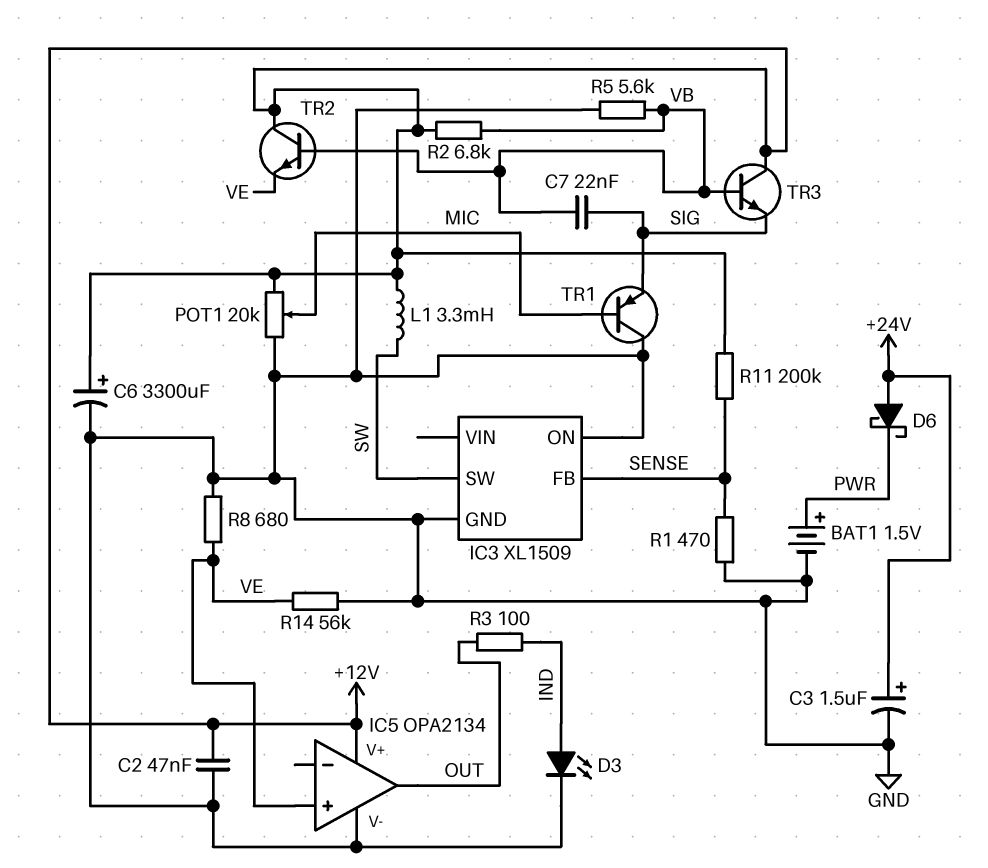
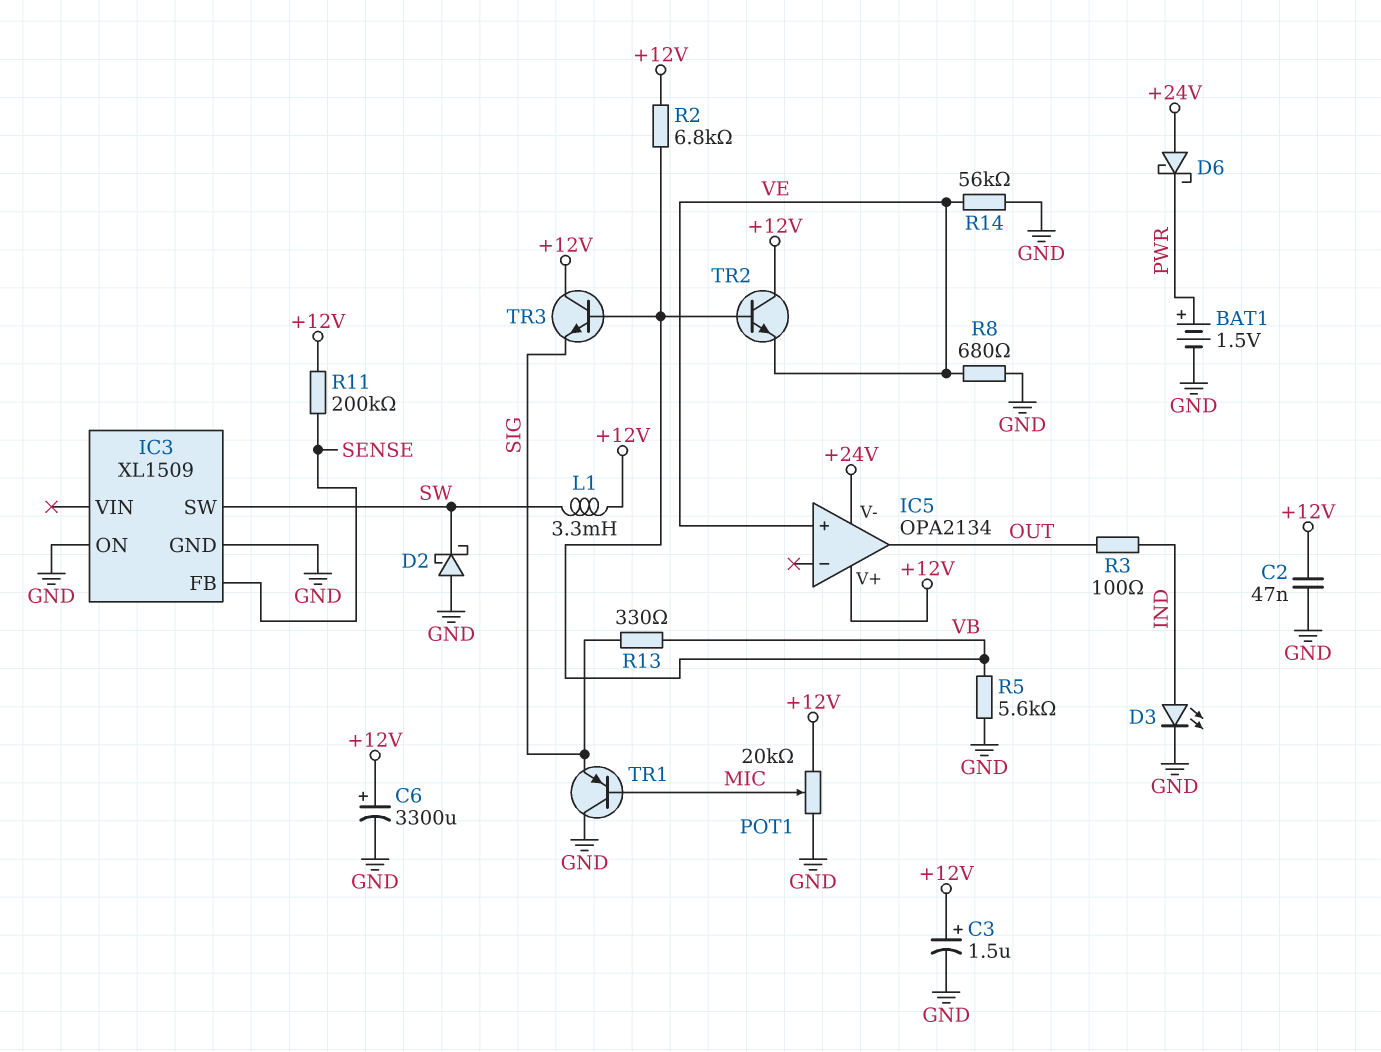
C3: 1.5uF (plus +24V, minus GND) -> 1.5uF (plus +12V, minus GND)
C7: 22nF (SIG, VB) -> none
D2: none -> schottky (A GND, K SW)
IC5 pin V-: GND -> +24V
R1: 470 (GND, SENSE) -> none
R13: none -> 330 (SIG, VB)

